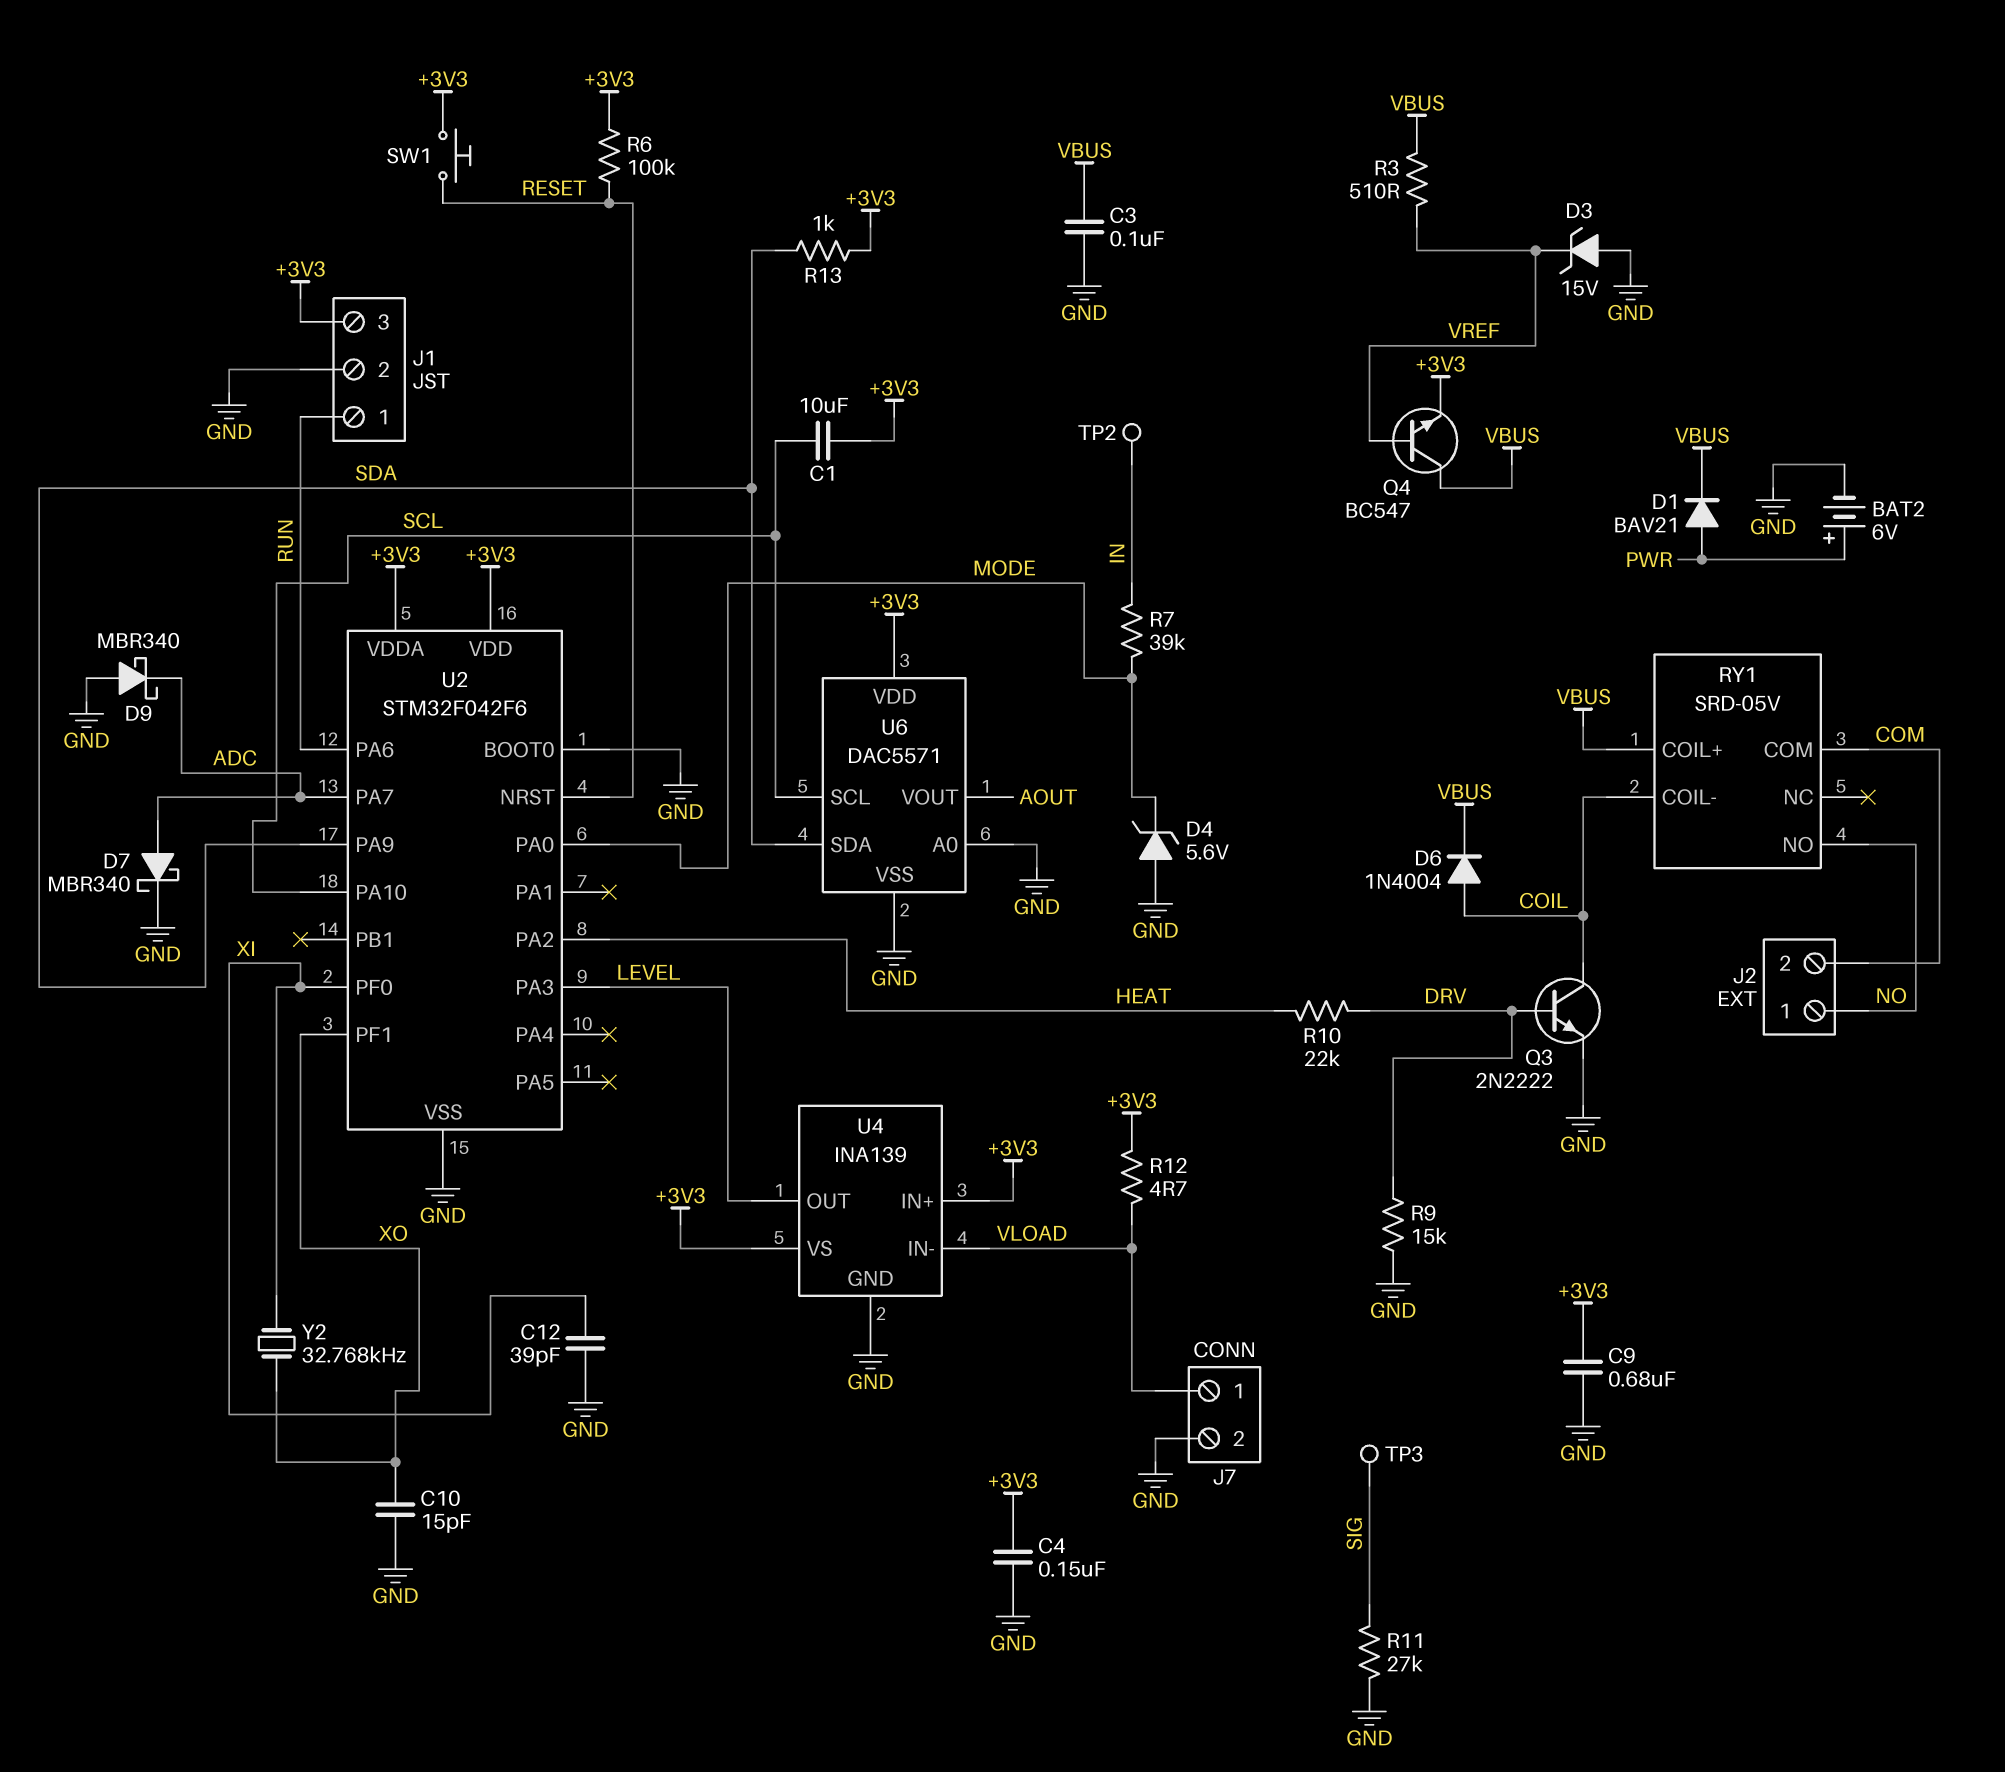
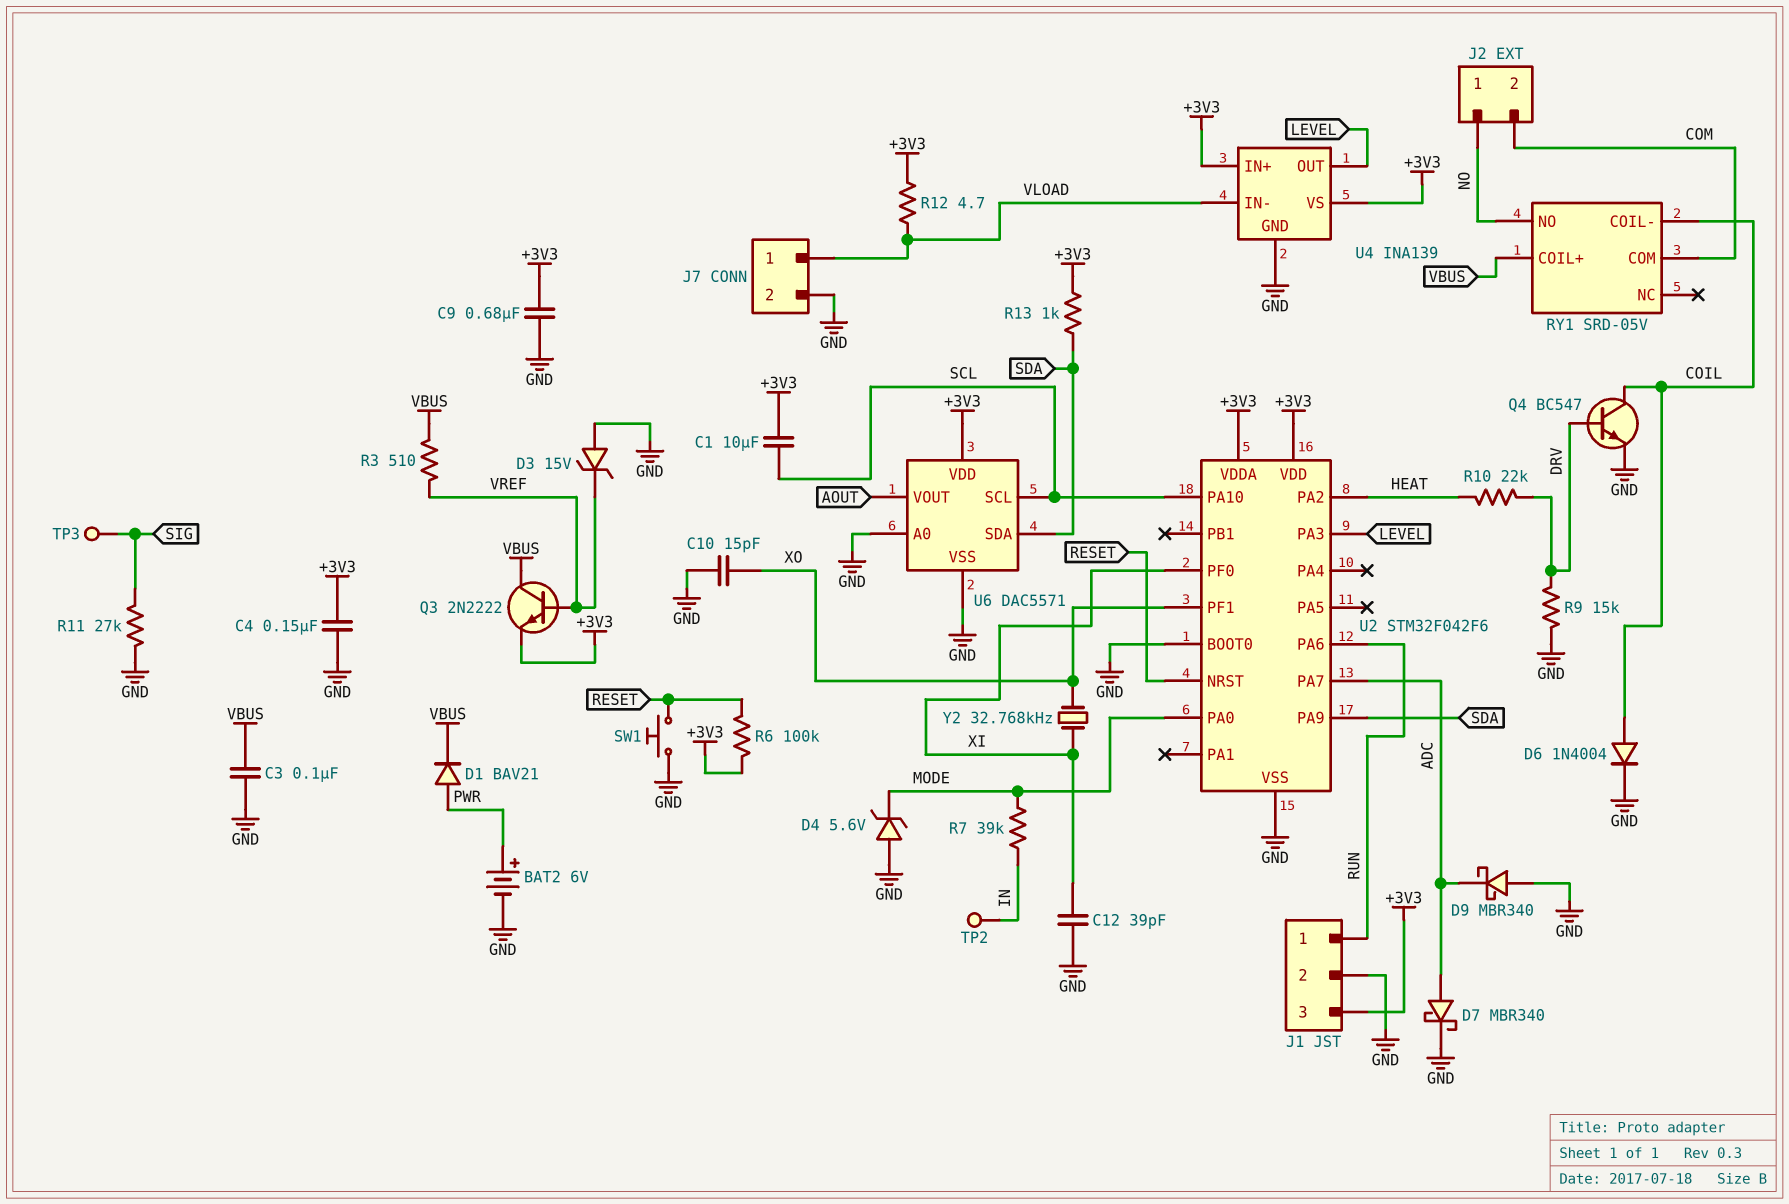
D6: diode 1N4004 (A COIL, K VBUS) -> diode 1N4004 (A COIL, K GND)
Q3: NPN 2N2222 (B DRV, C COIL, E GND) -> NPN 2N2222 (B VREF, C VBUS, E +3V3)
Q4: NPN BC547 (B VREF, C VBUS, E +3V3) -> NPN BC547 (B DRV, C COIL, E GND)
SW1: button (+3V3, RESET) -> button (GND, RESET)

